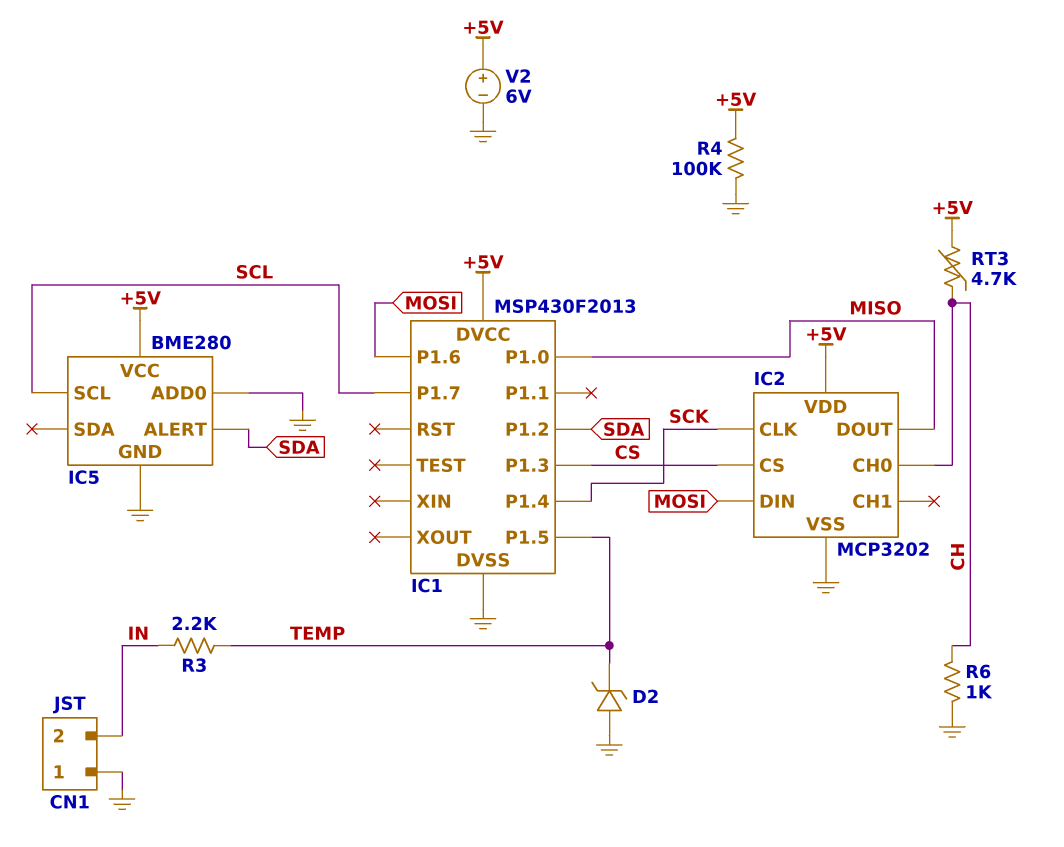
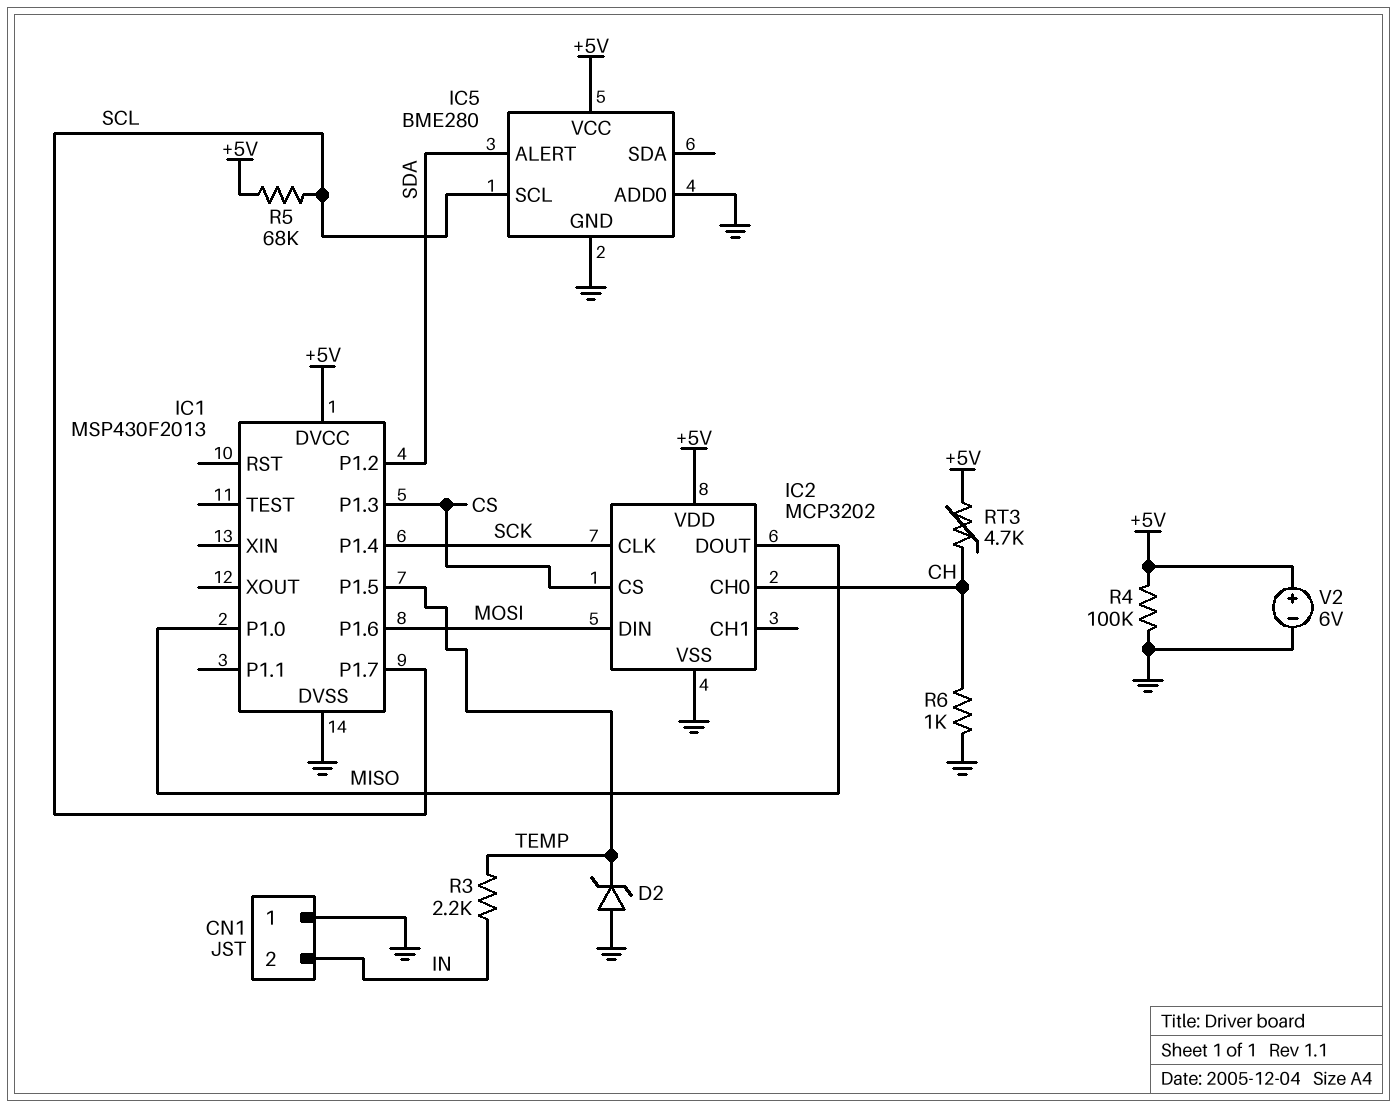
R5: none -> 68k (+5V, SCL)

